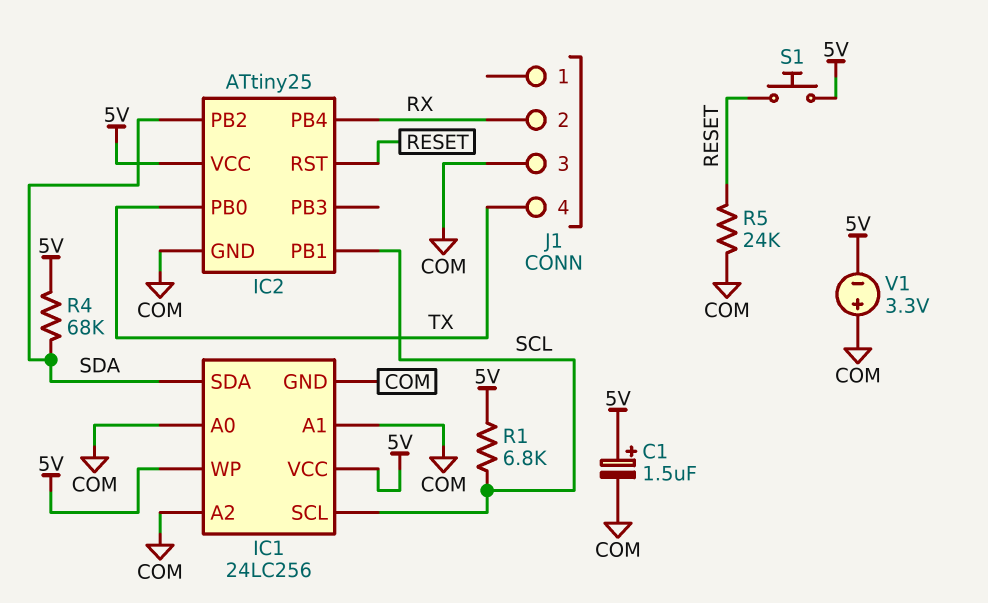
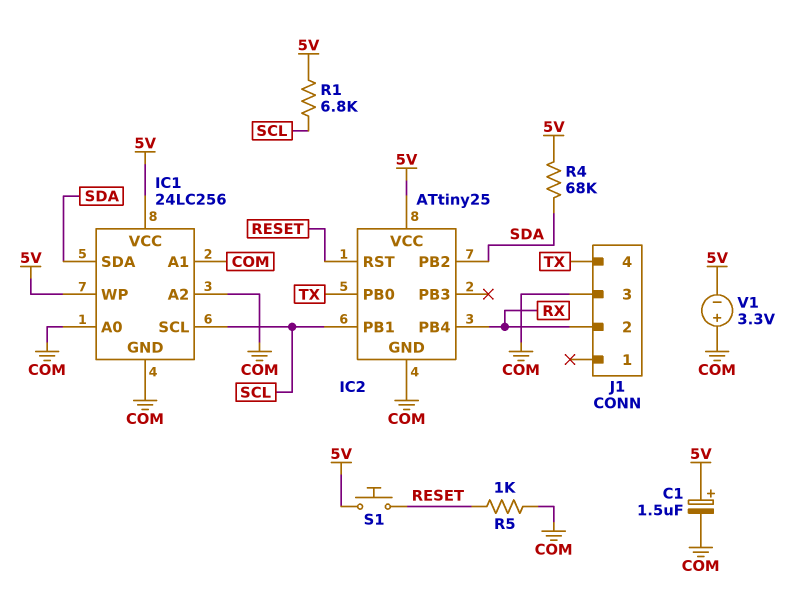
R5: 24k (COM, RESET) -> 1k (COM, RESET)

